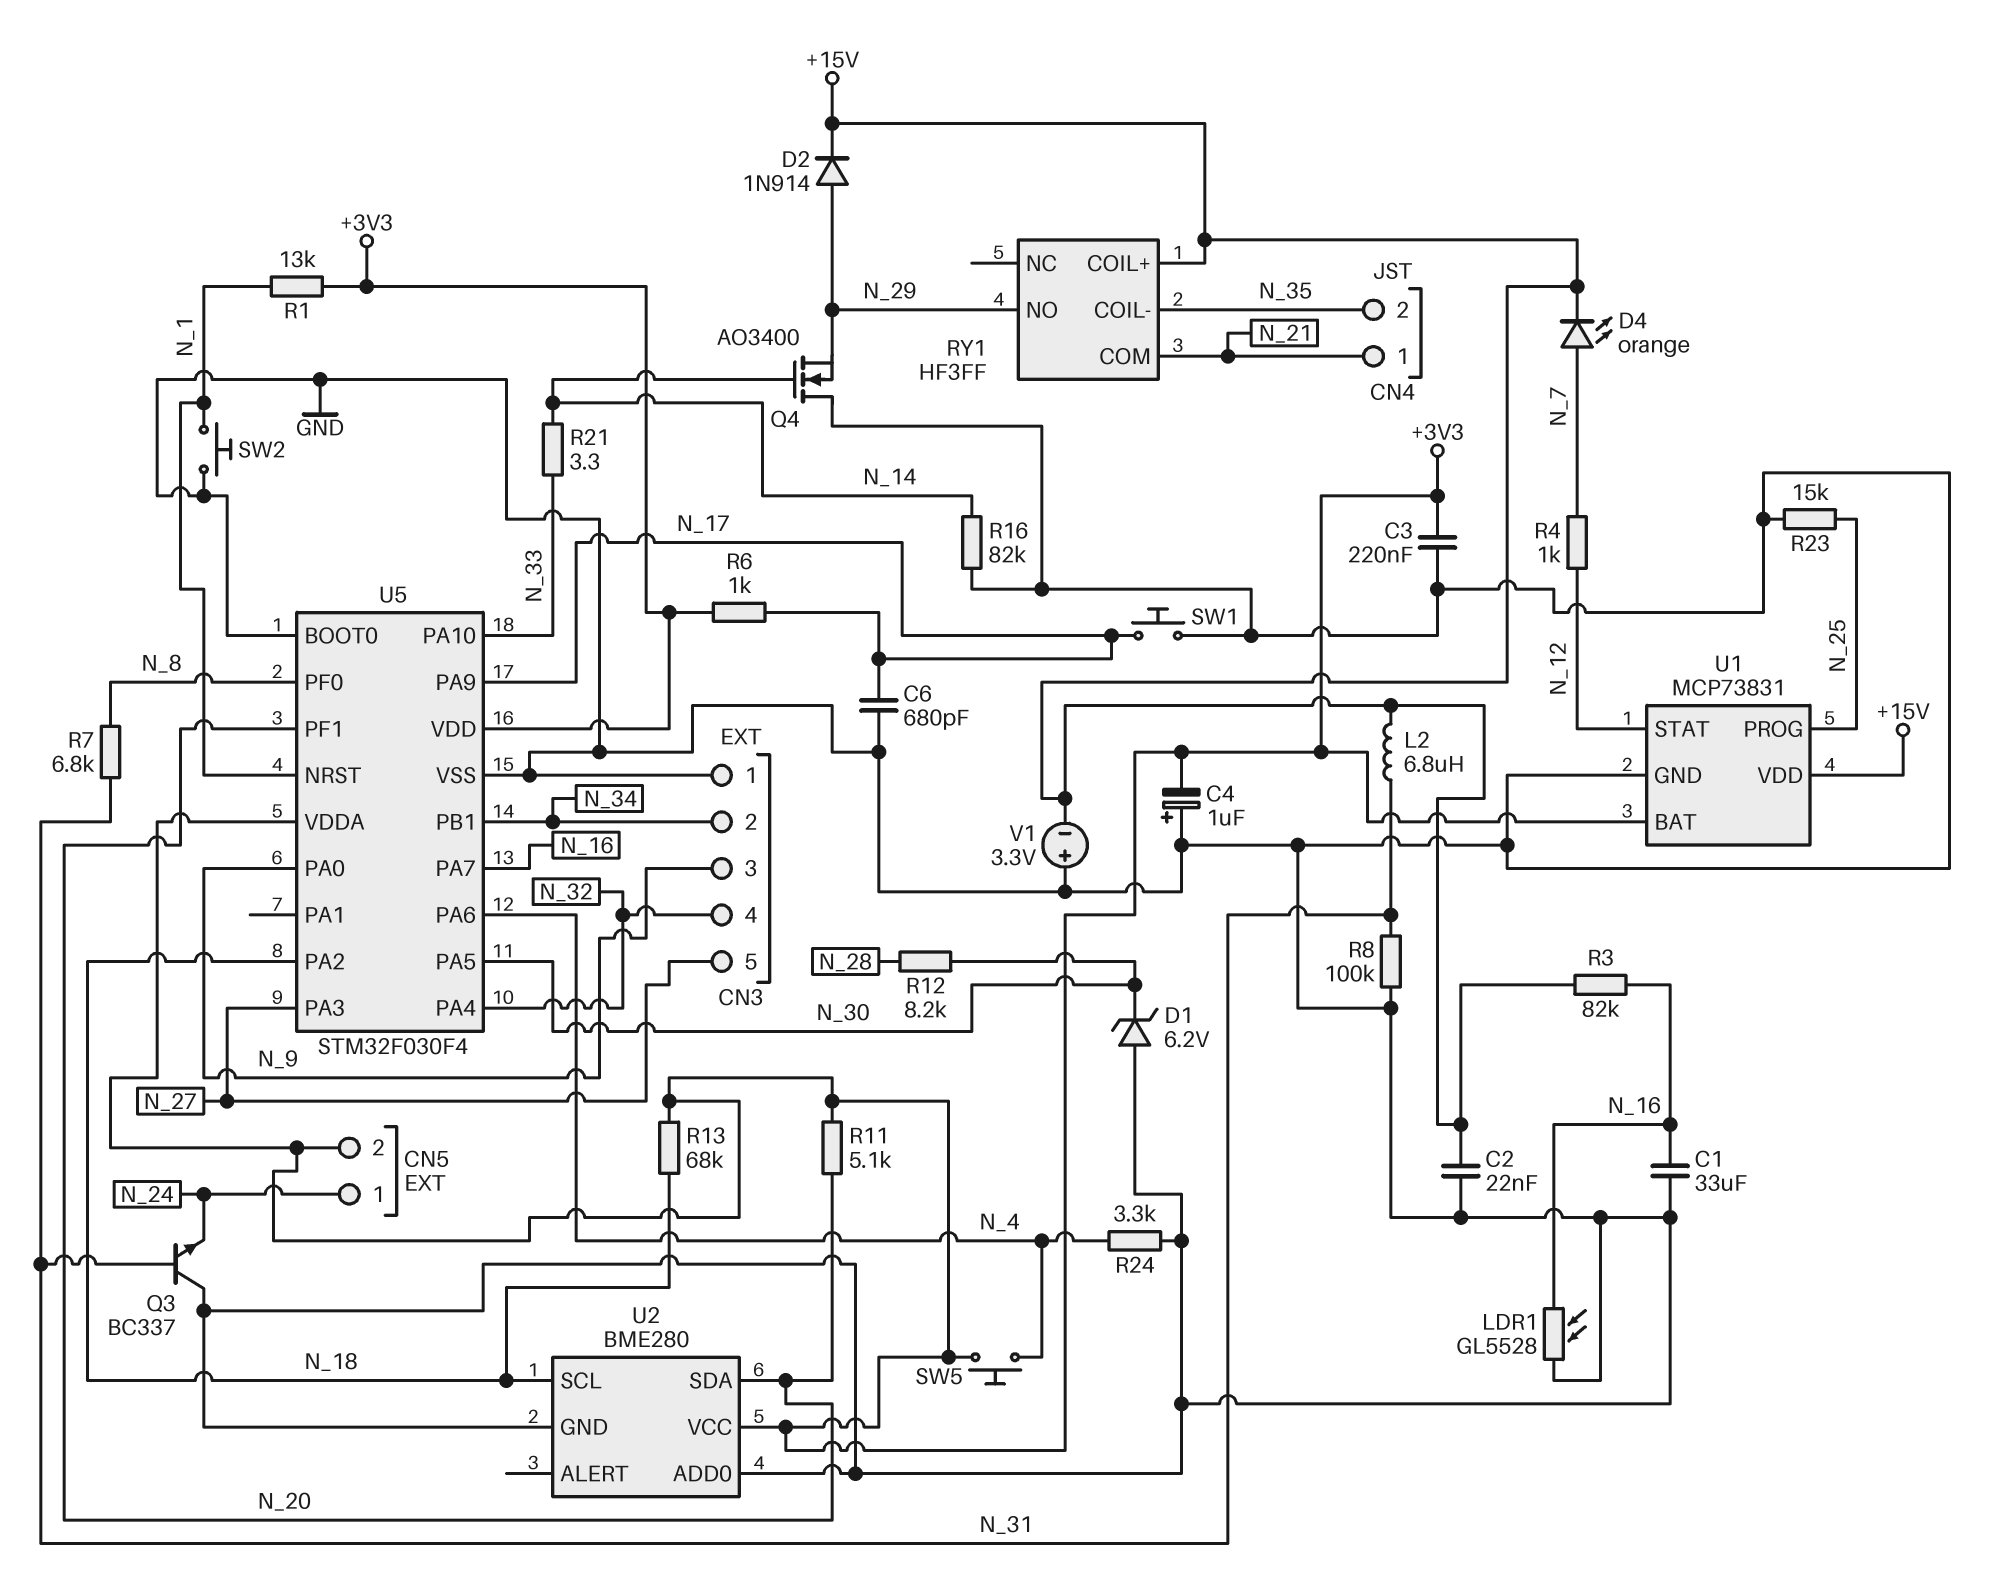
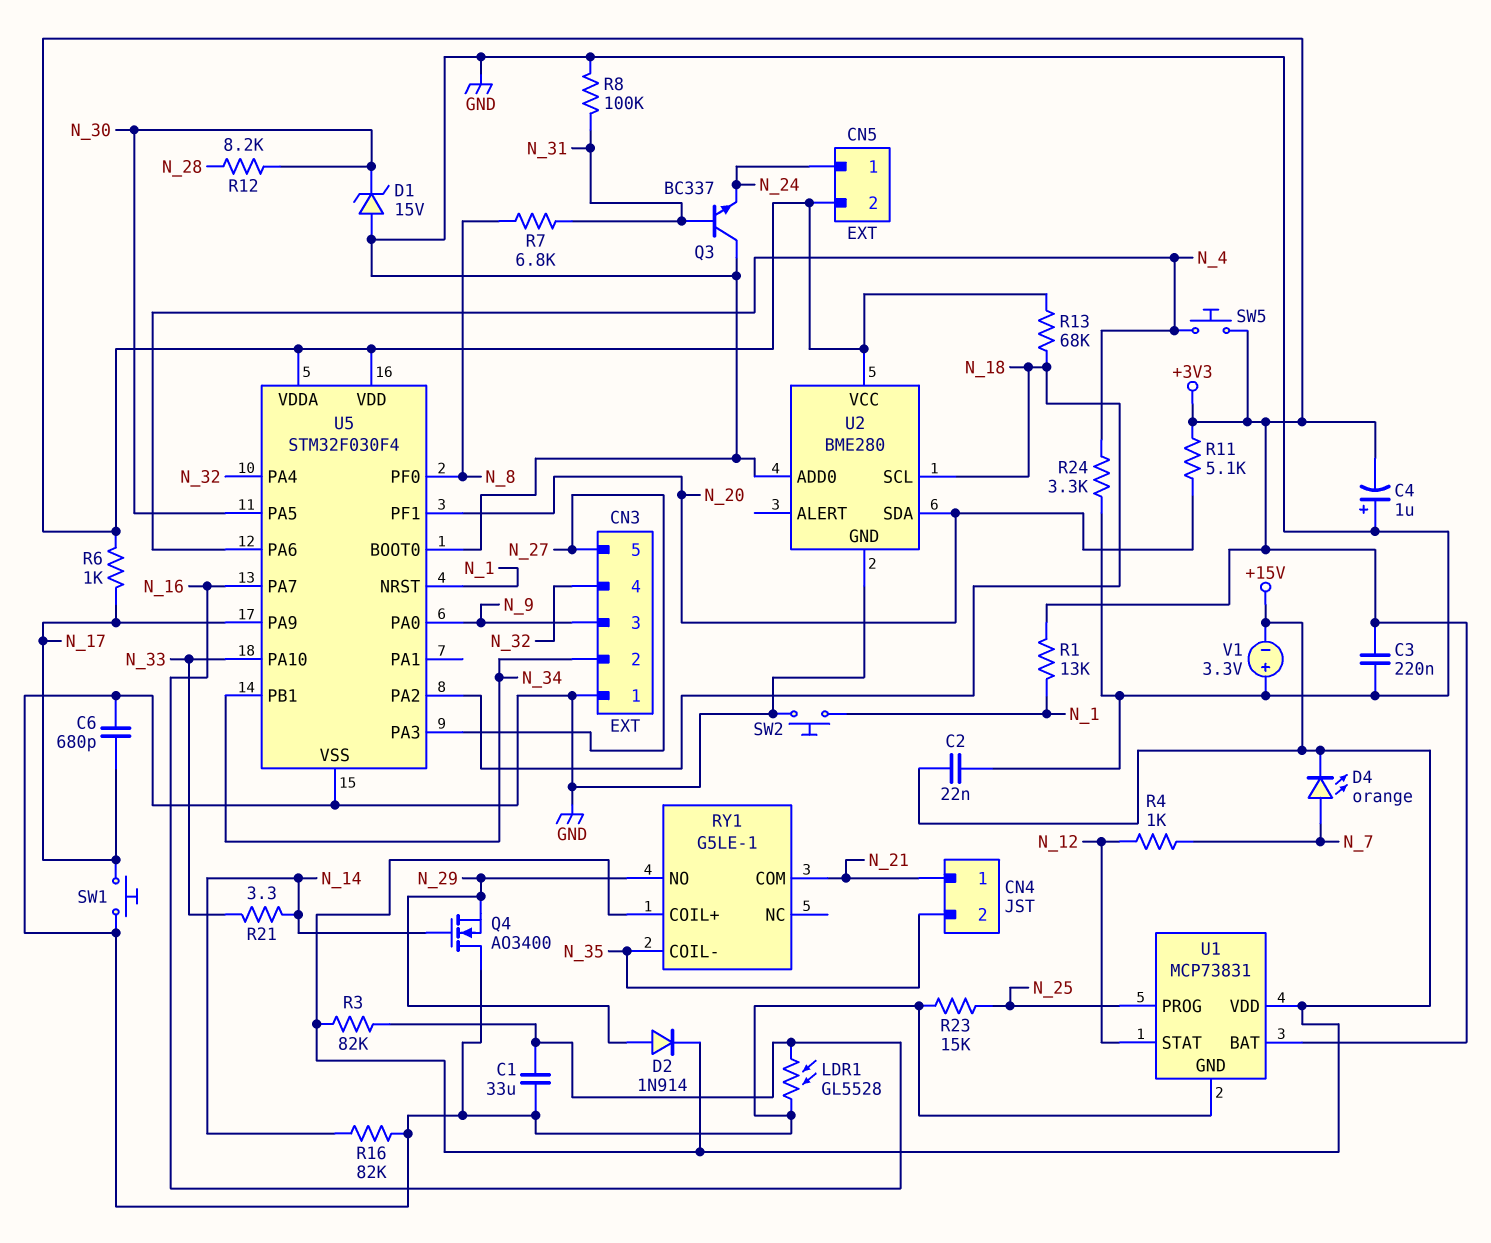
D1: zener 6.2V (A GND, K N_30) -> zener 15V (A GND, K N_30)
L2: 6.8uH (+15V, N_31) -> none
RY1: HF3FF -> G5LE-1

